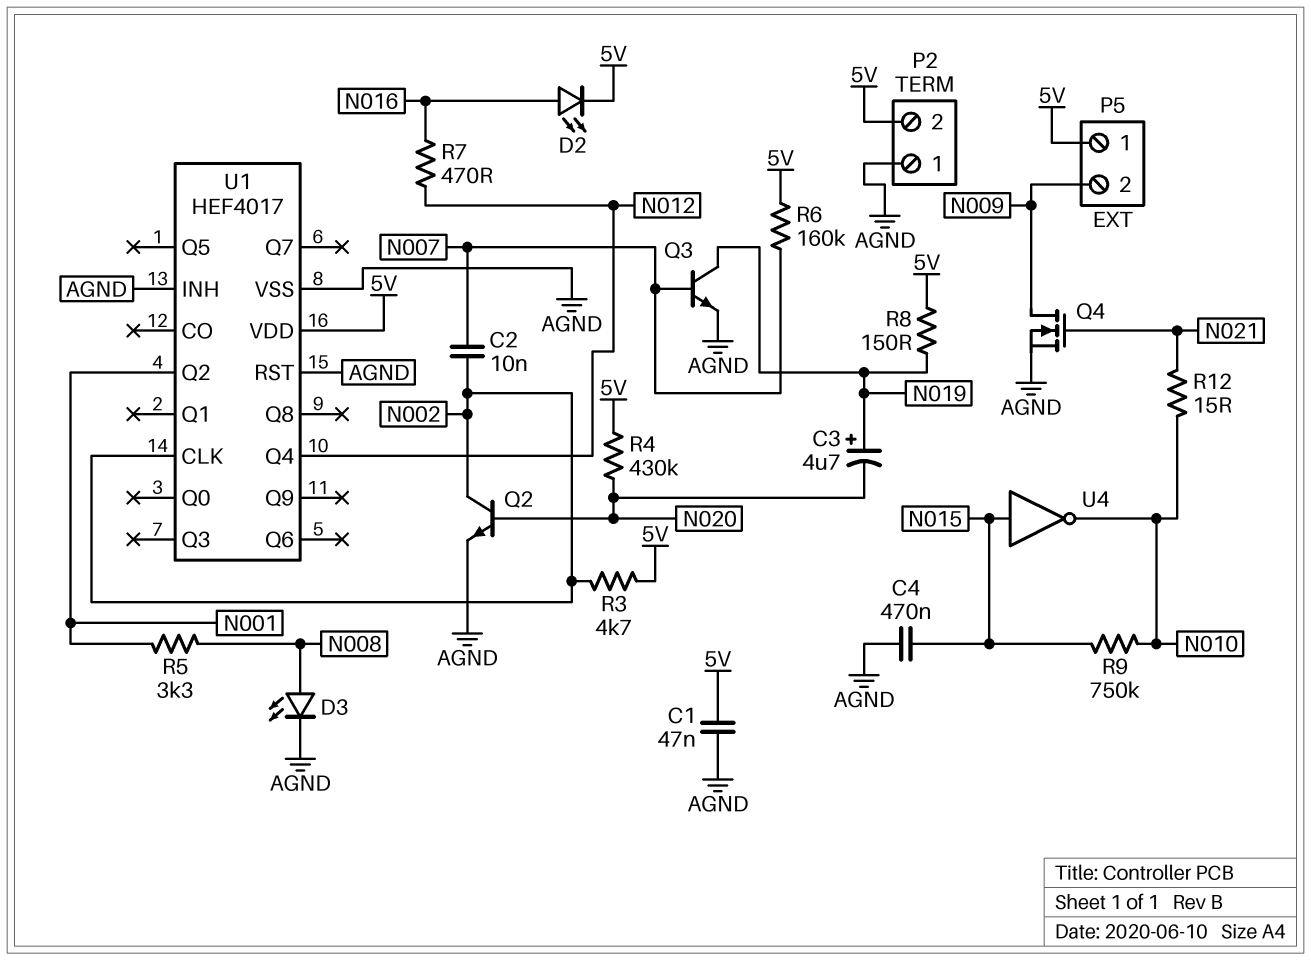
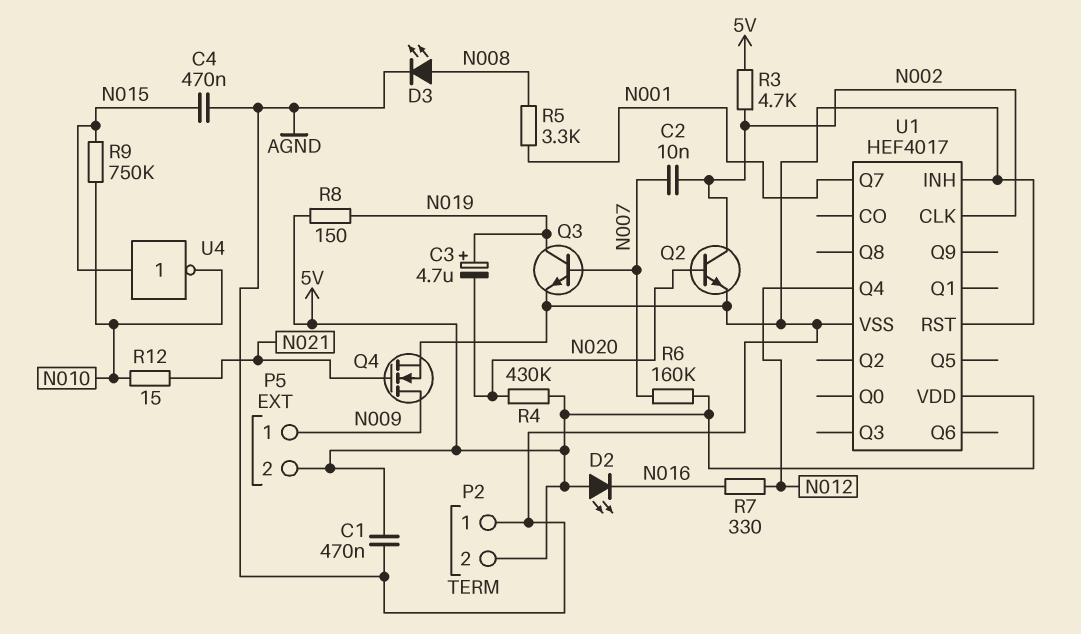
C1: 47nF (5V, AGND) -> 470nF (5V, AGND)
D2: LED (A N016, K 5V) -> LED (A 5V, K N016)
P5 pin 1: 5V -> N009
P5 pin 2: N009 -> 5V
R7: 470 (N012, N016) -> 330 (N012, N016)
U1 pin Q2: N001 -> none
U1 pin Q7: none -> N001

